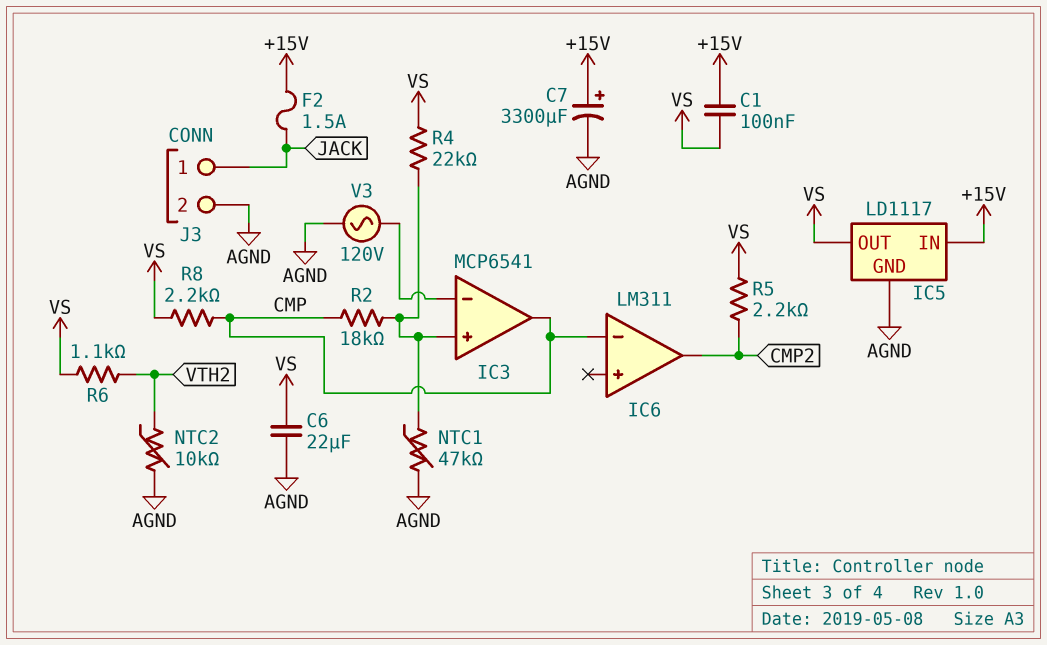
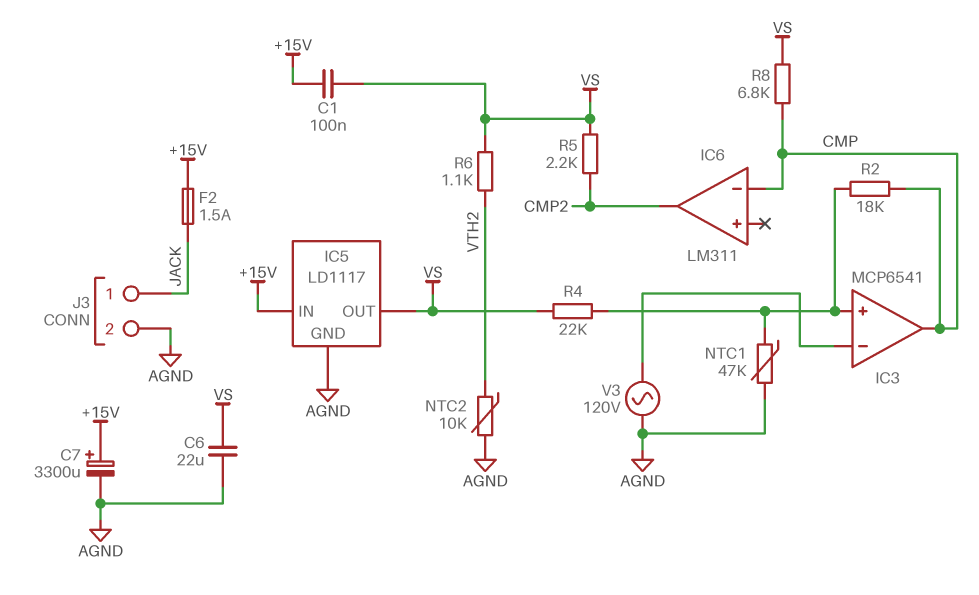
R8: 2.2k (CMP, VS) -> 6.8k (CMP, VS)

